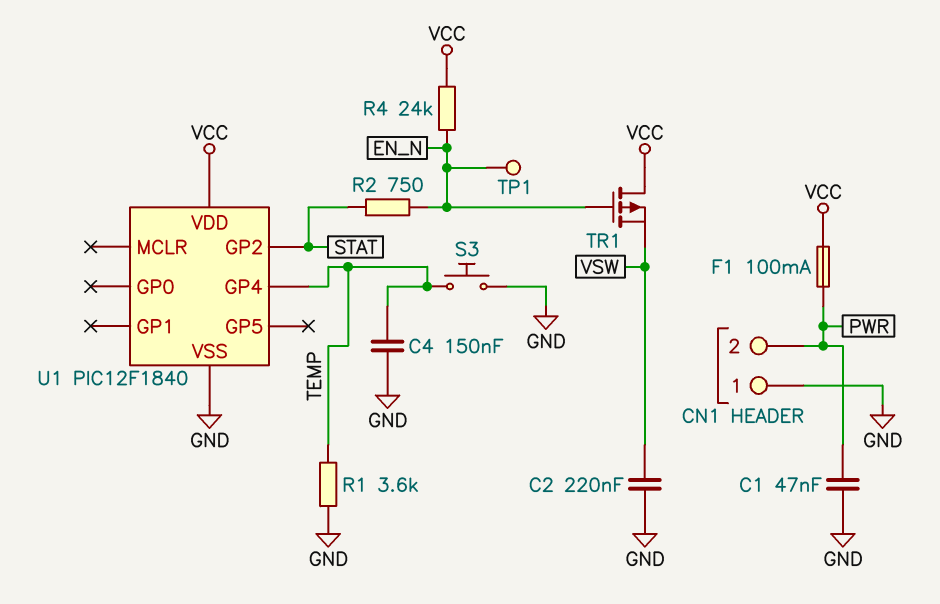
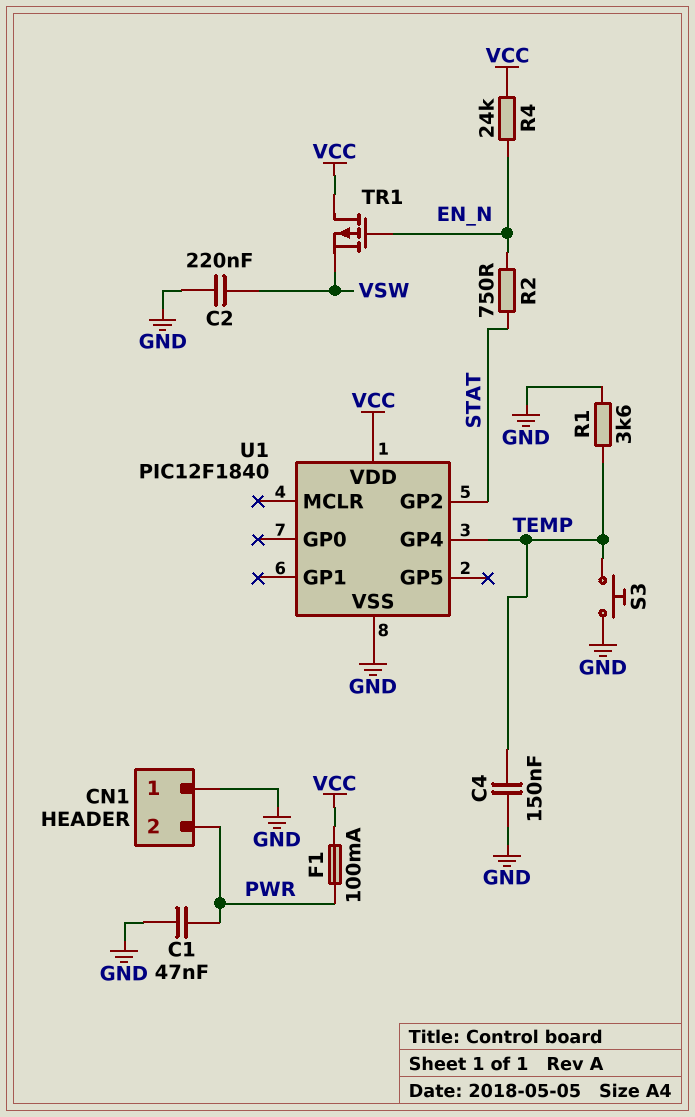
TP1: test point (EN_N) -> none

